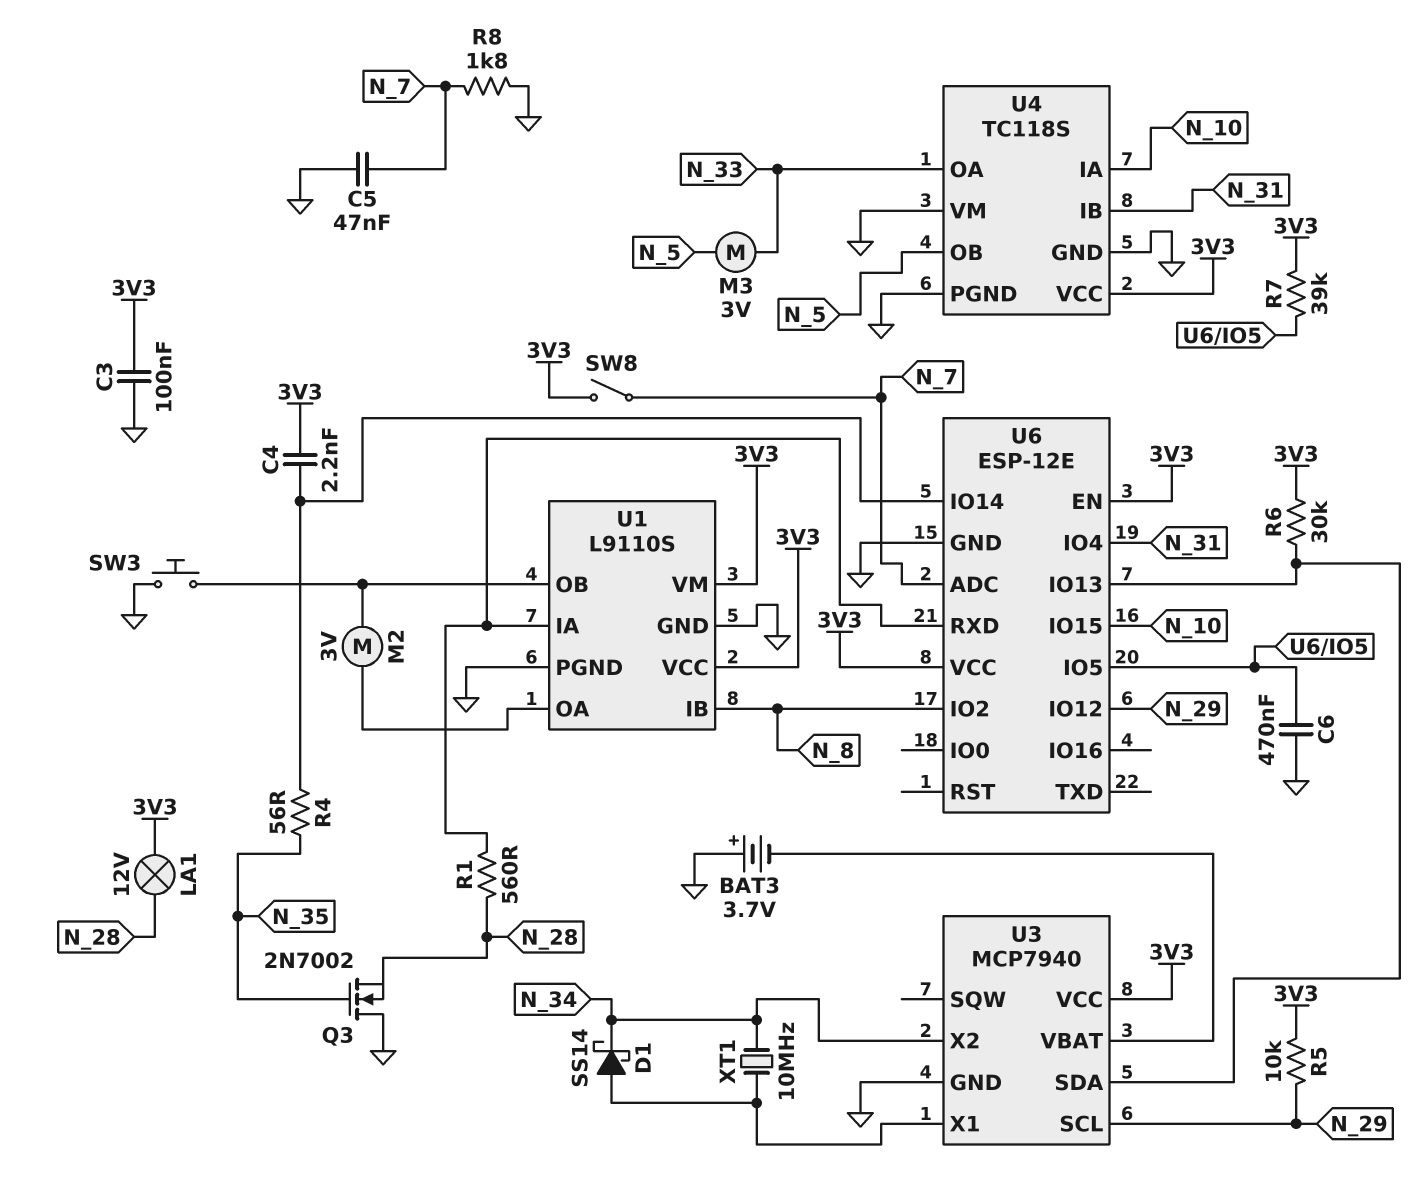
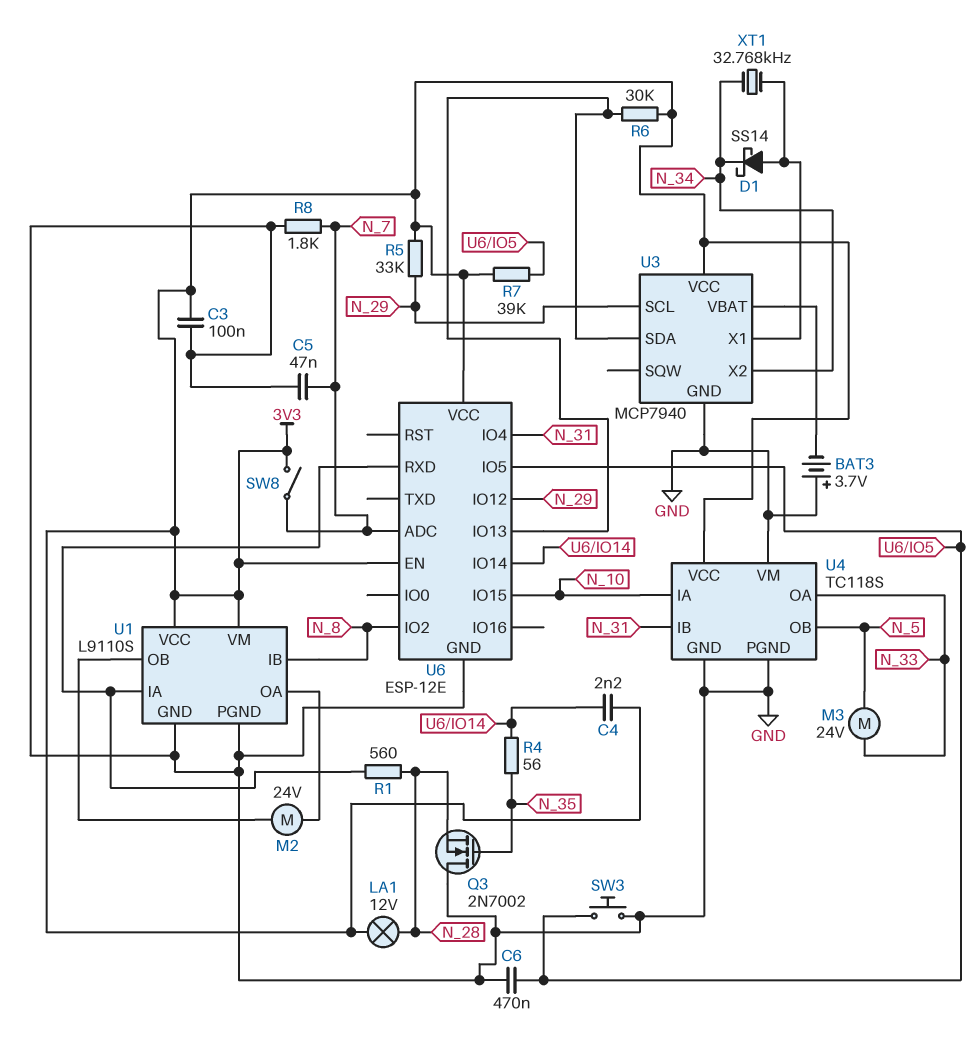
M2: motor 3V (U1/OA, U1/OB) -> motor 24V (U1/OA, U1/OB)
M3: motor 3V (N_5, N_33) -> motor 24V (N_5, N_33)
R5: 10k (3V3, N_29) -> 33k (3V3, N_29)
SW3: button (GND, U1/OB) -> button (GND, U6/IO5)
XT1: 10MHz (N_34, U3/X1) -> 32.768kHz (N_34, U3/X1)

